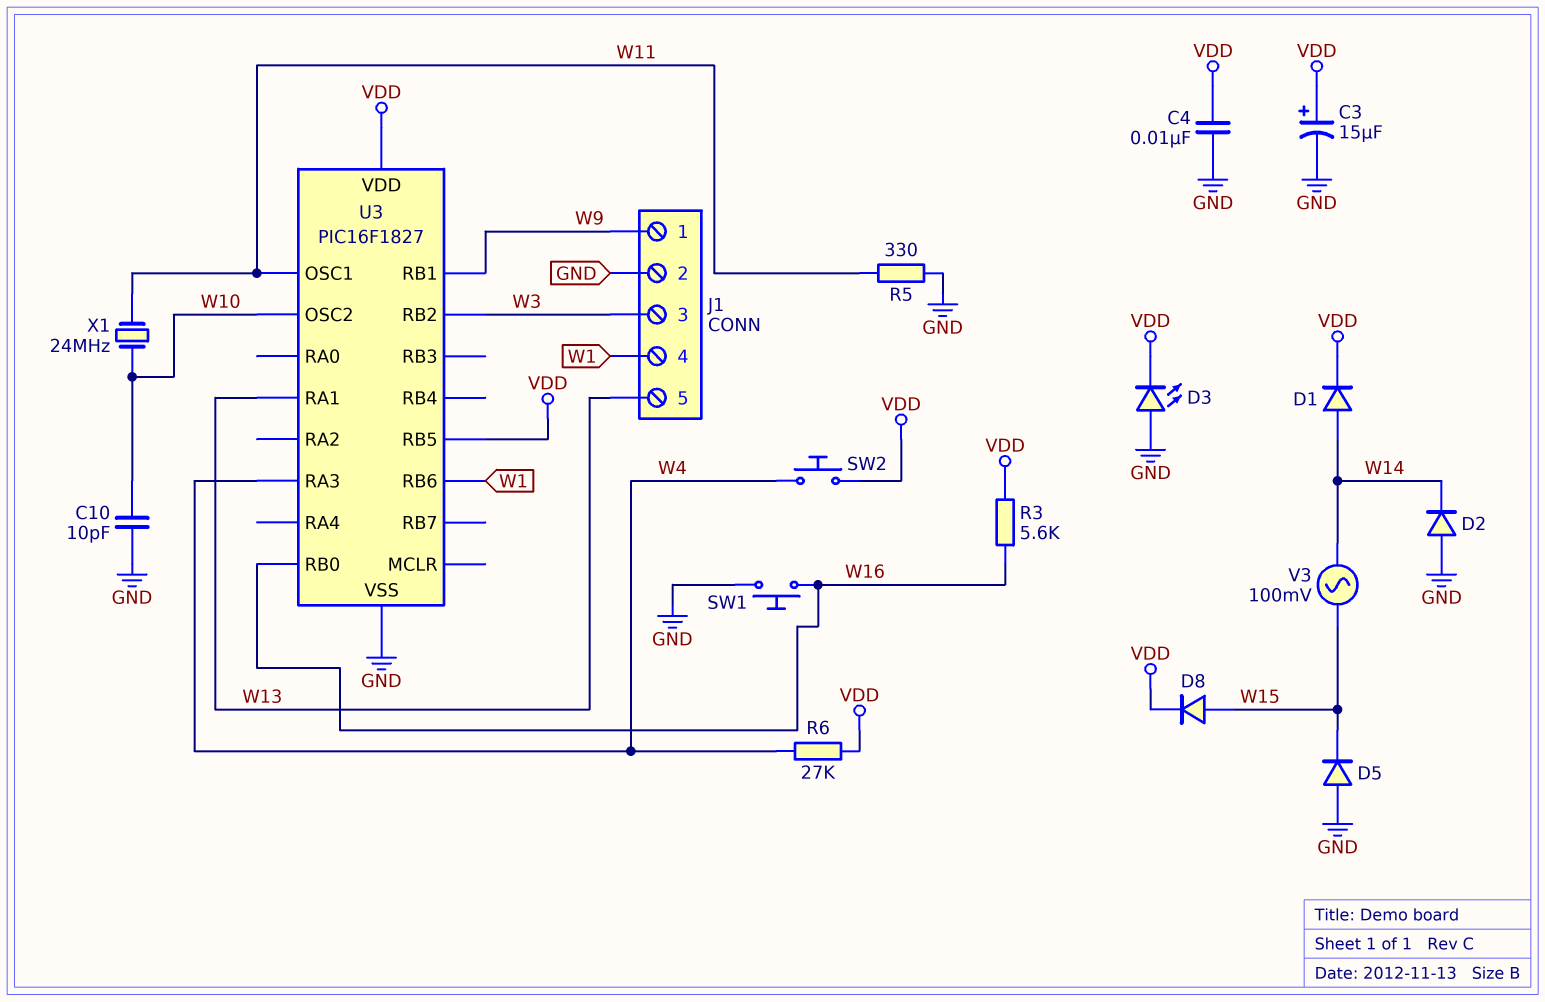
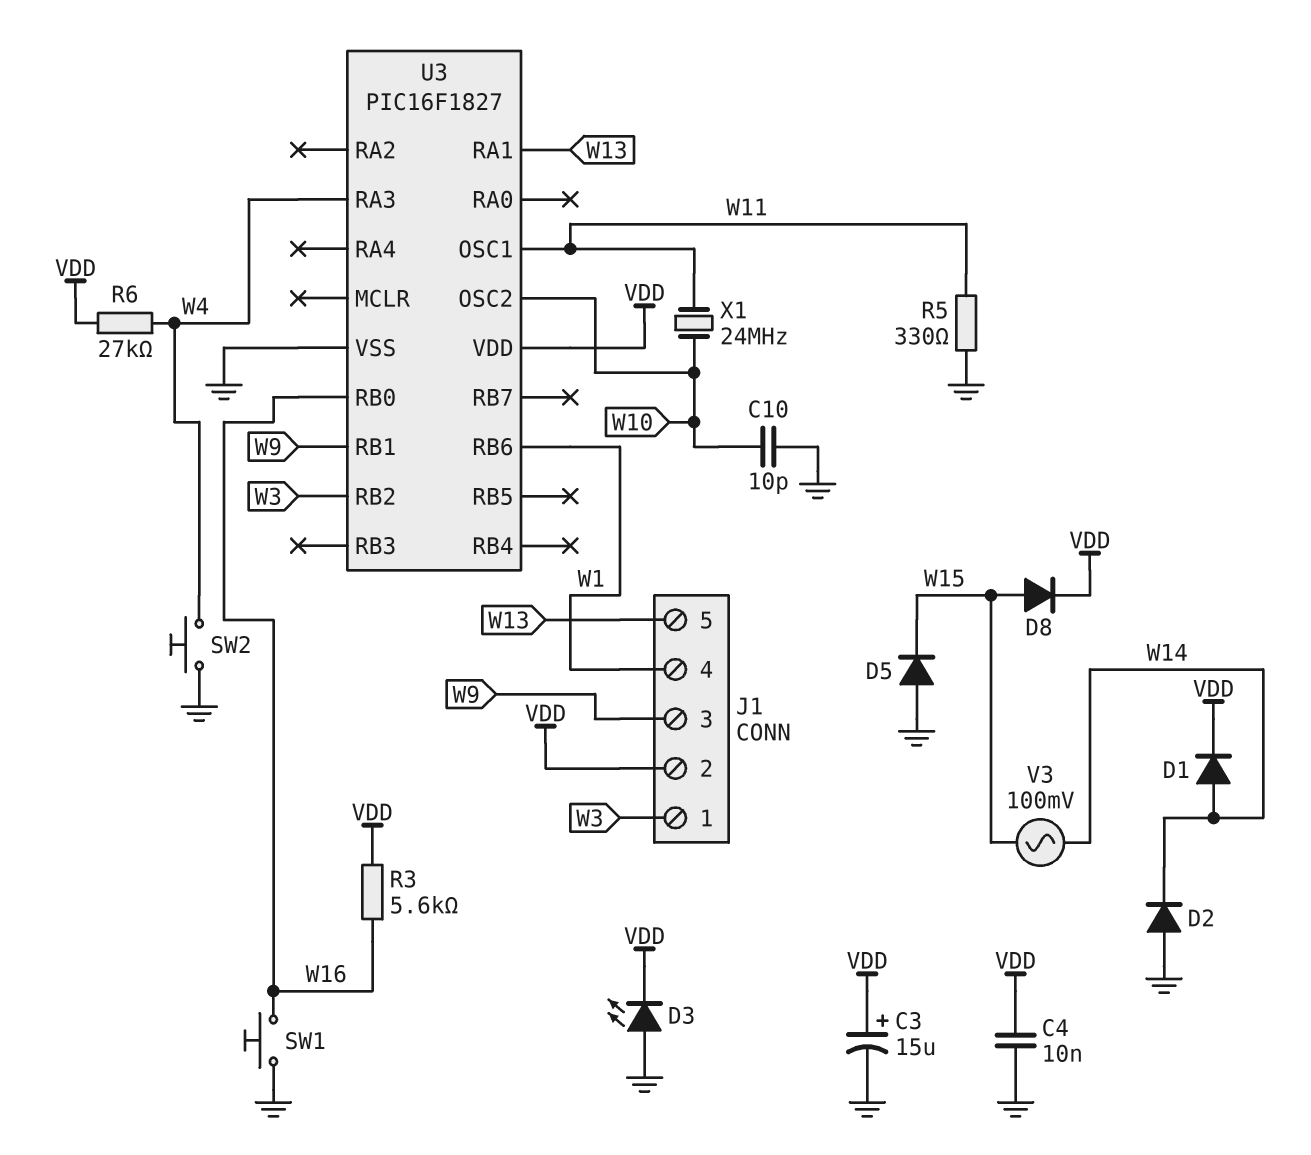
J1 pin 1: W9 -> W3
J1 pin 2: GND -> VDD
J1 pin 3: W3 -> W9
SW2: button (VDD, W4) -> button (GND, W4)
U3 pin RB5: VDD -> none

